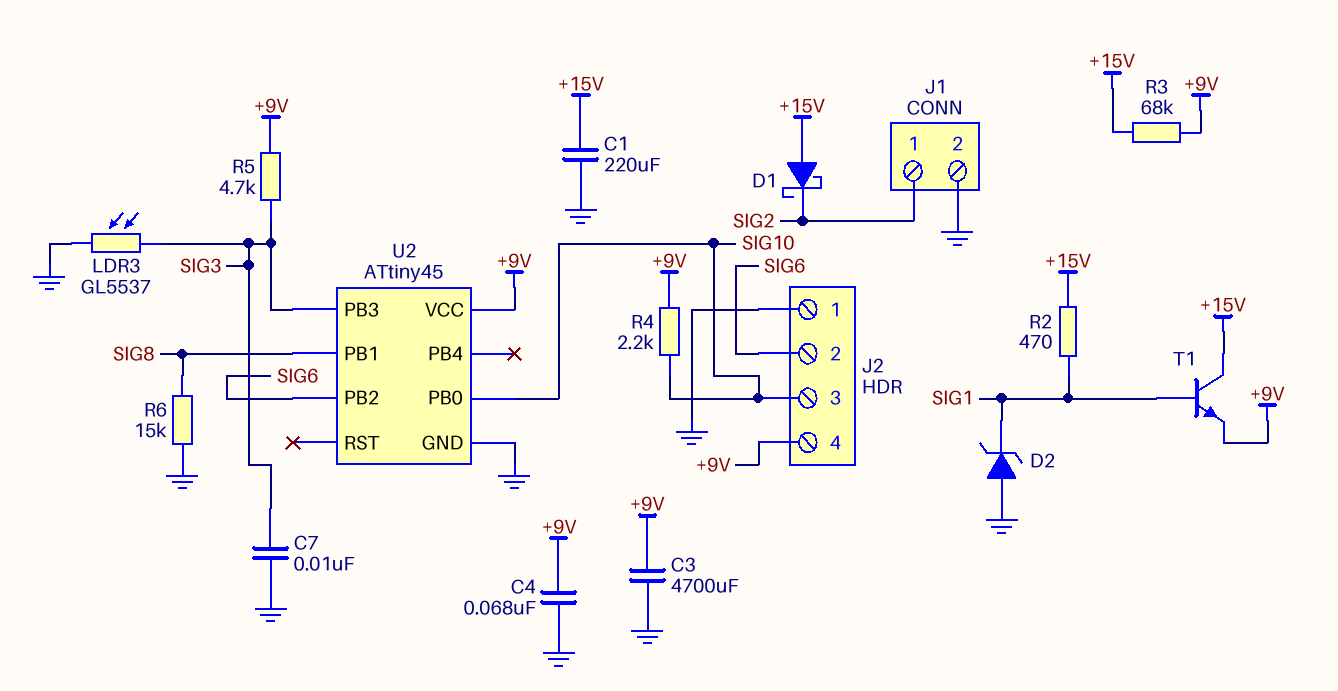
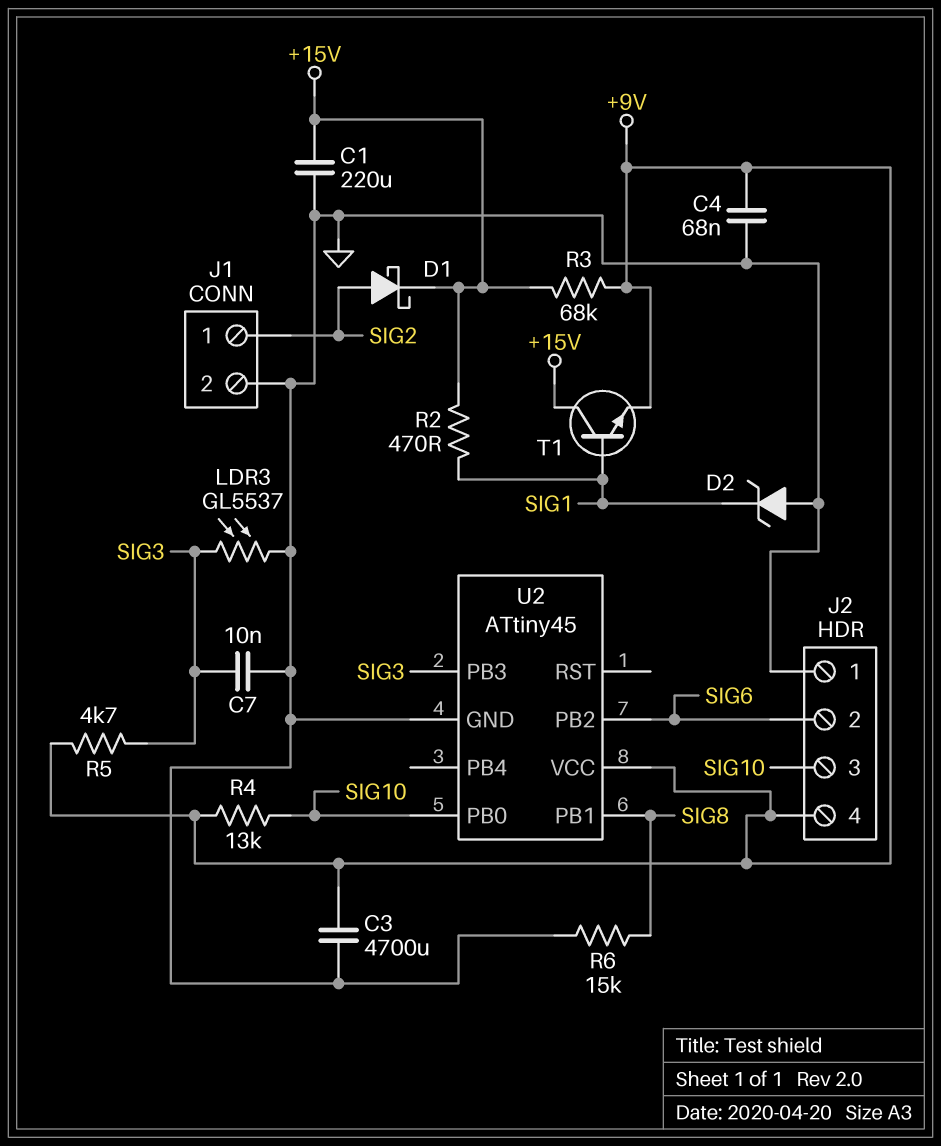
D1: schottky (A +15V, K SIG2) -> schottky (A SIG2, K +15V)
R4: 2.2k (+9V, SIG10) -> 13k (+9V, SIG10)

